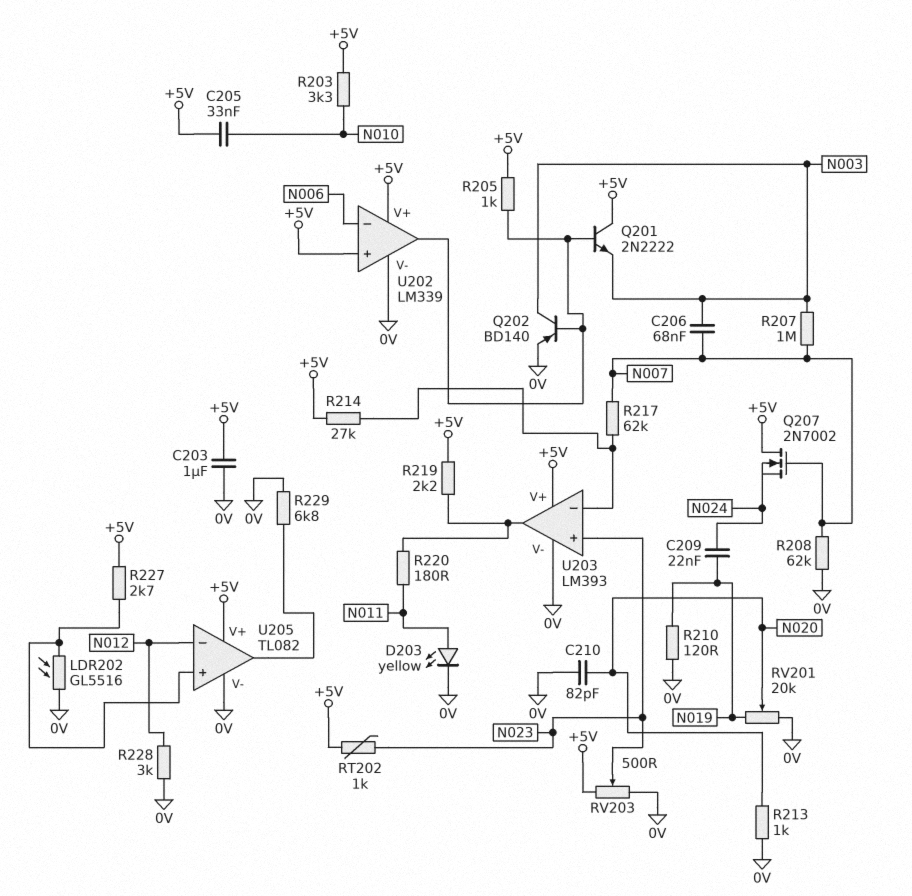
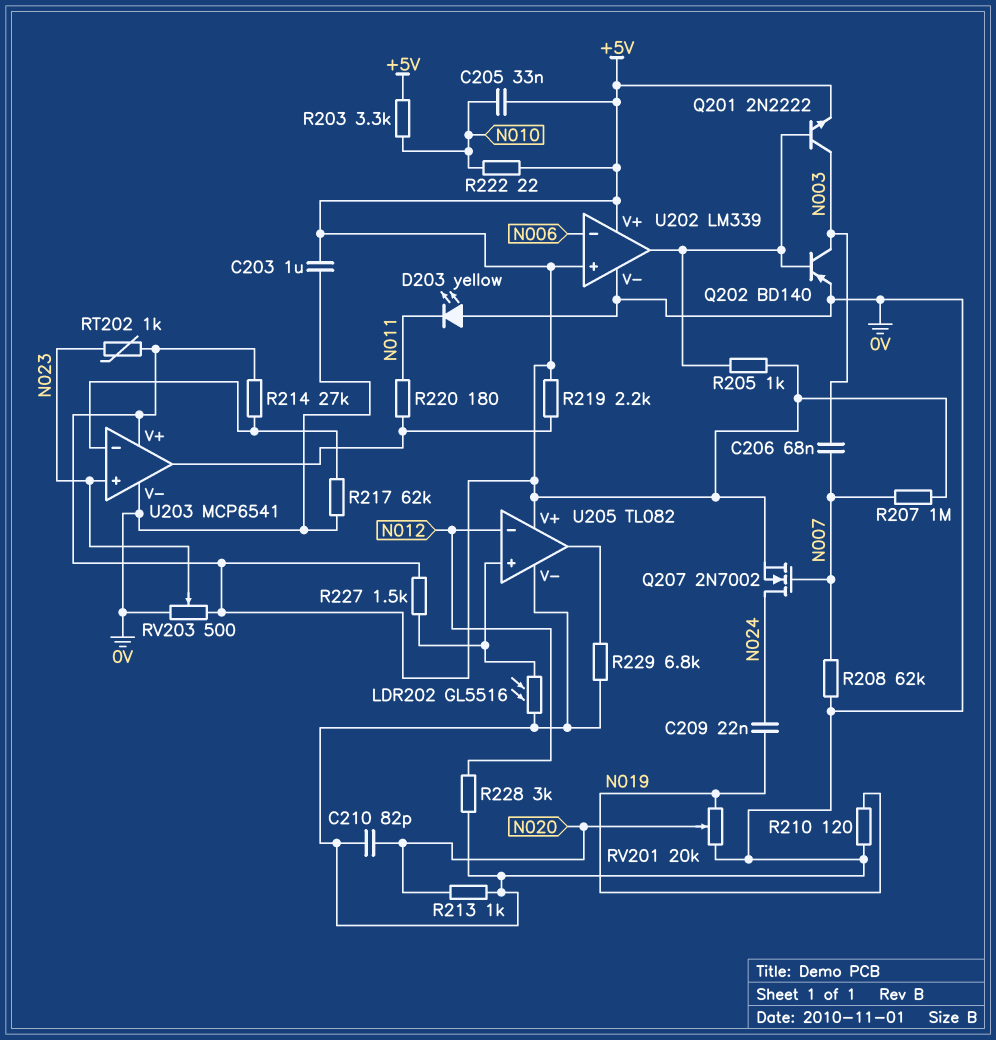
D203: LED yellow (A N011, K 0V) -> LED yellow (A 0V, K N011)
Q201: NPN 2N2222 (B U202/out, C +5V, E N003) -> NPN 2N2222 (B U202/out, C N003, E +5V)
Q207: NMOS 2N7002 (G N007, D +5V, S N024) -> NMOS 2N7002 (G N007, D N024, S +5V)
R207: 1M (N003, N007) -> 1M (+5V, N007)
R217: 62k (N007, U203/in-) -> 62k (0V, U203/in-)
R222: none -> 22 (+5V, N010)
R227: 2.7k (+5V, U205/in+) -> 1.5k (+5V, U205/in+)
U203: LM393 -> MCP6541

